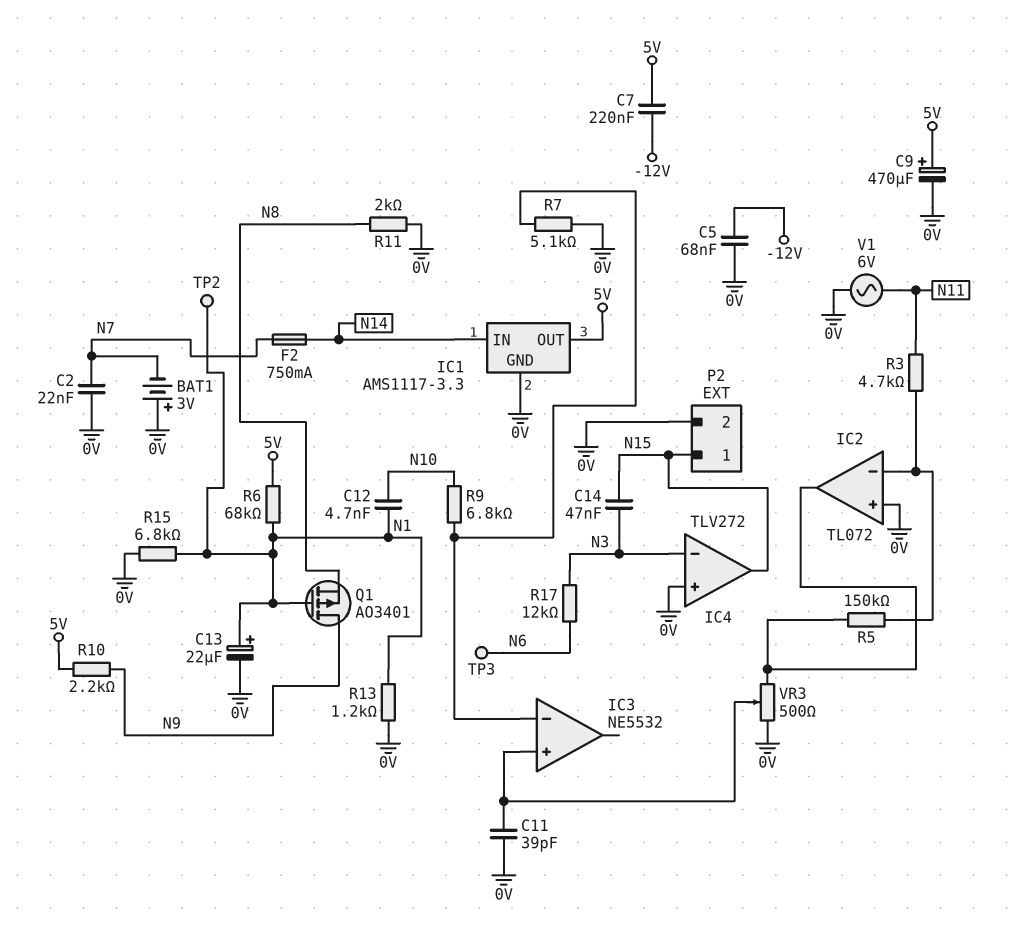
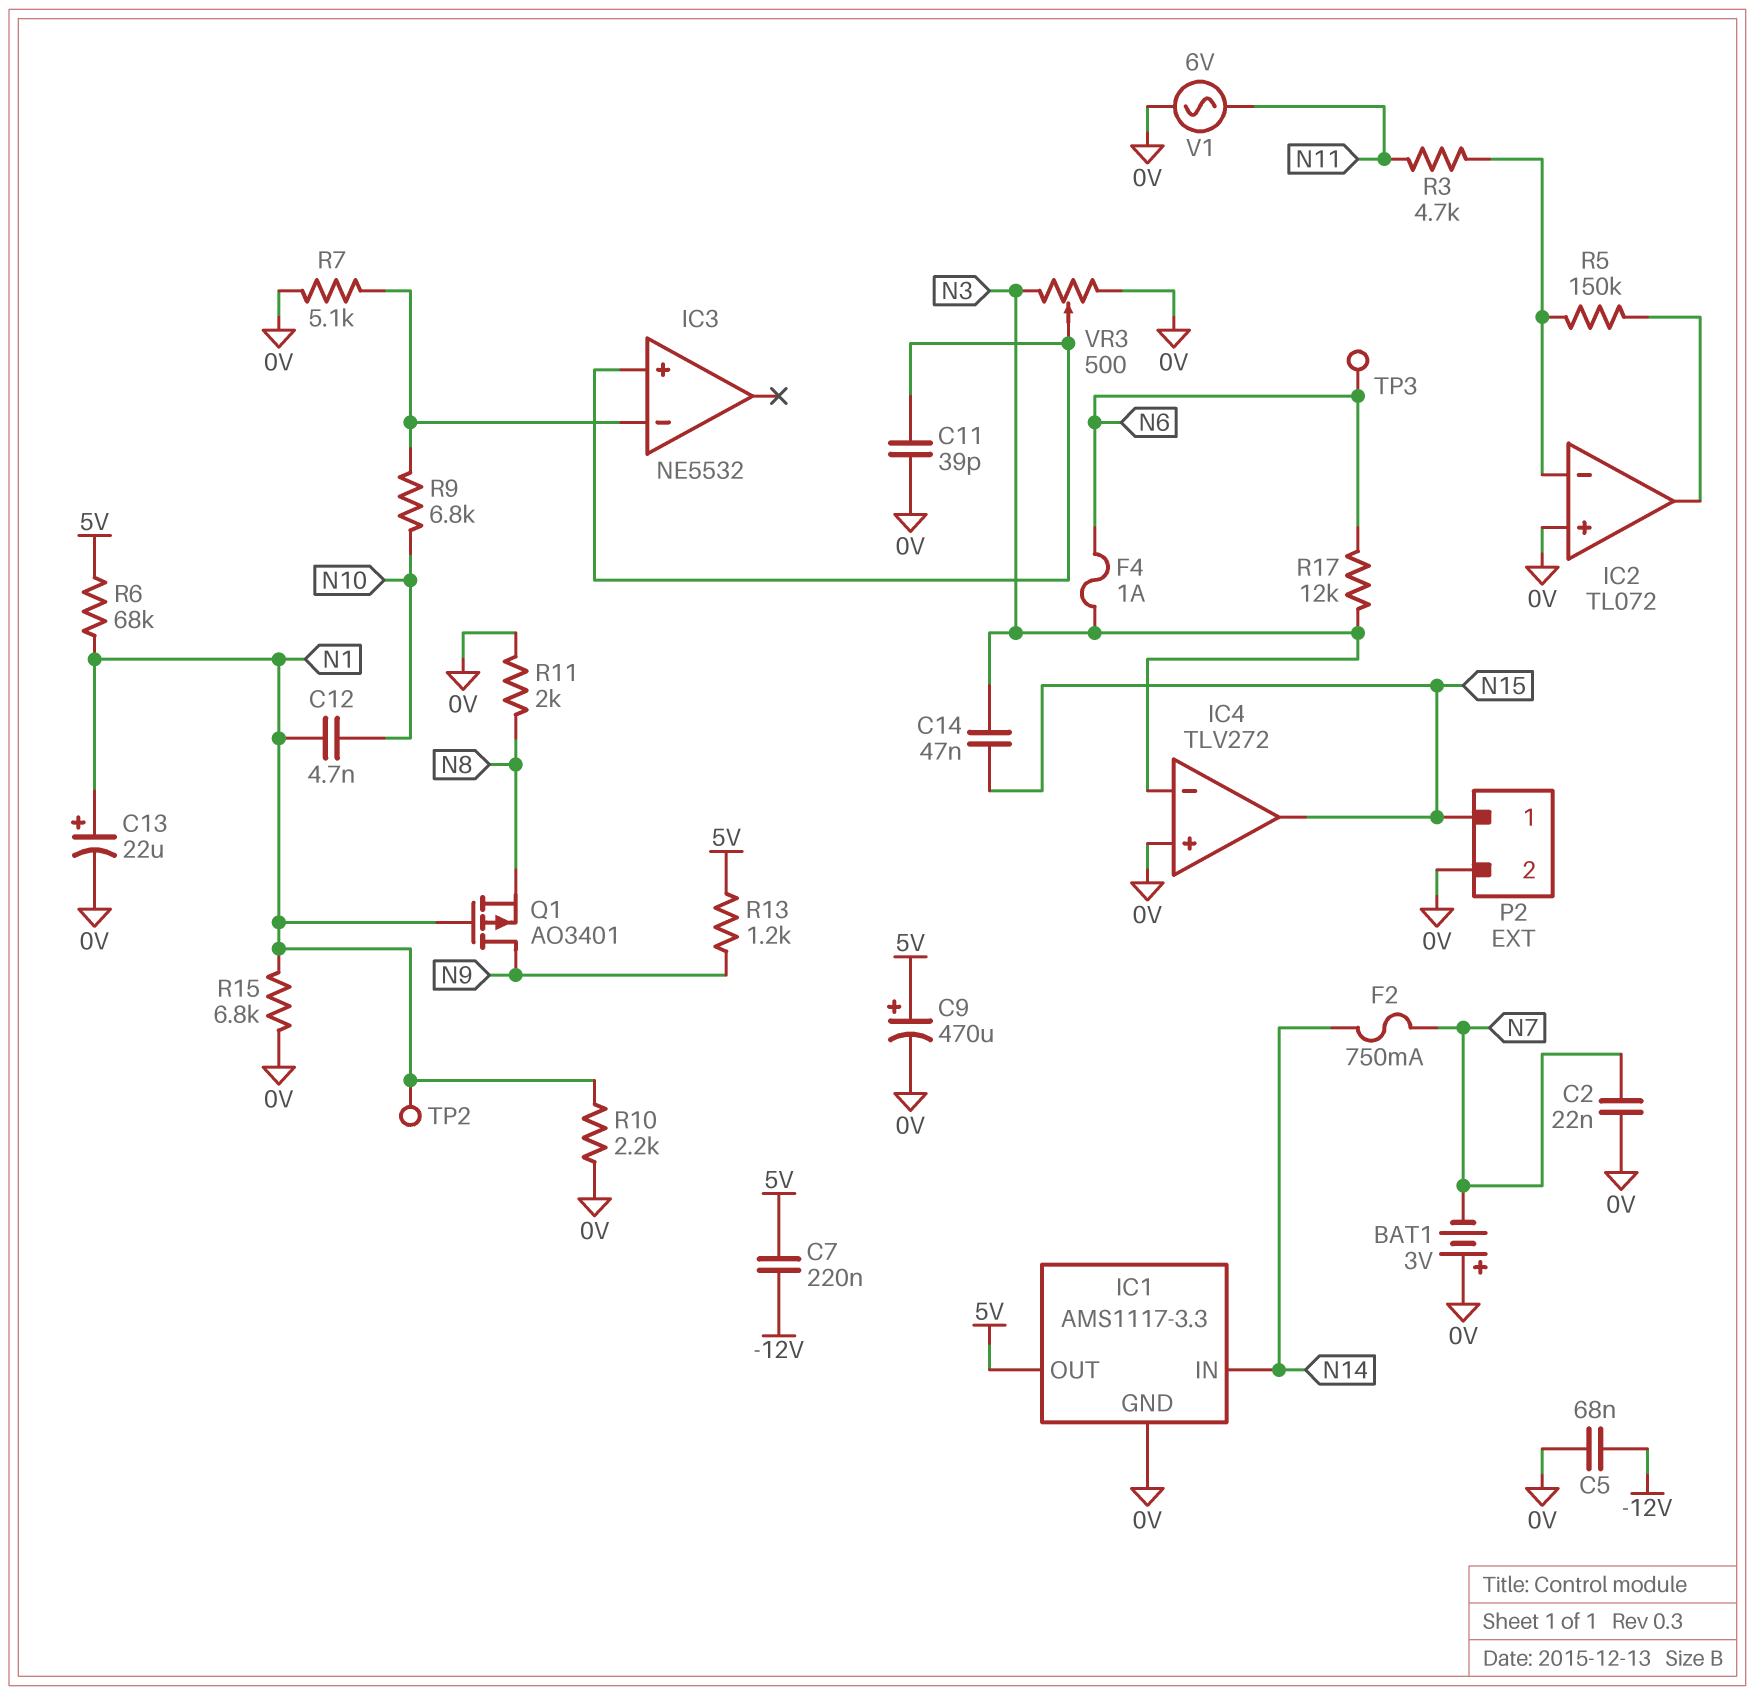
F4: none -> 1A (N3, N6)
R10: 2.2k (5V, N9) -> 2.2k (0V, N1)
R13: 1.2k (0V, N1) -> 1.2k (5V, N9)
VR3: 500 (0V, IC2/out, wiper IC3/in+) -> 500 (0V, N3, wiper IC3/in+)

